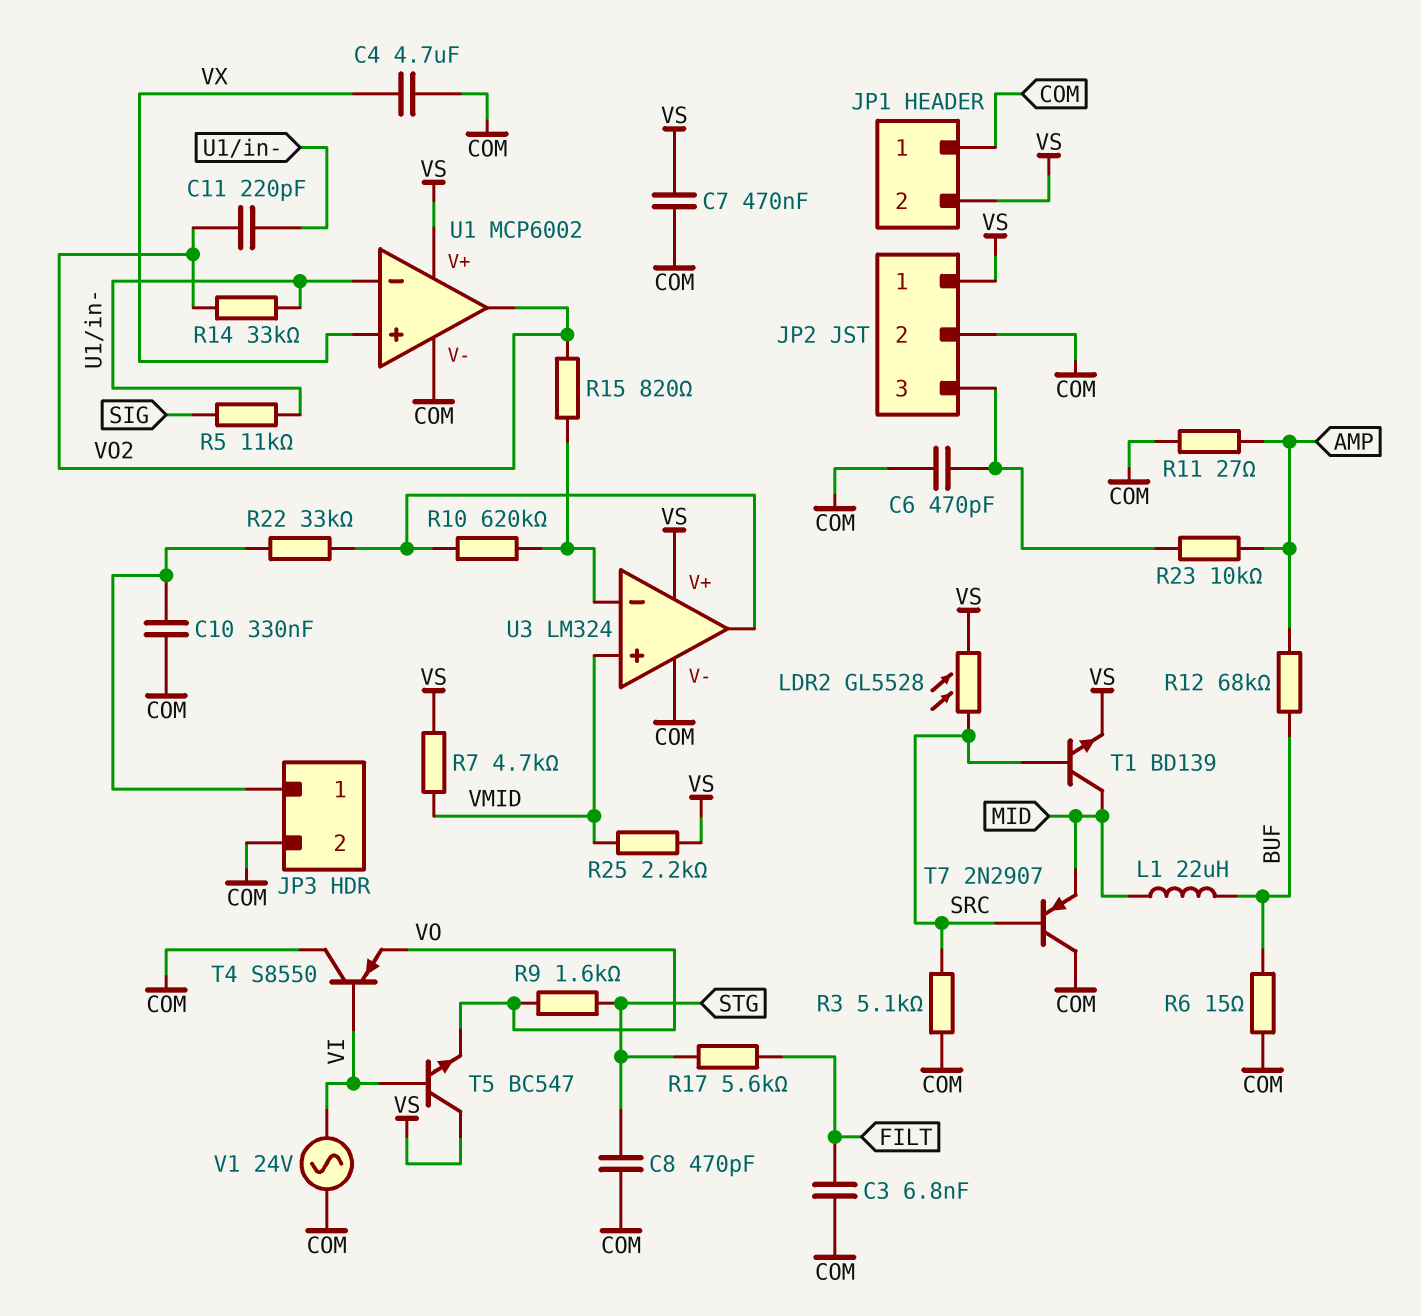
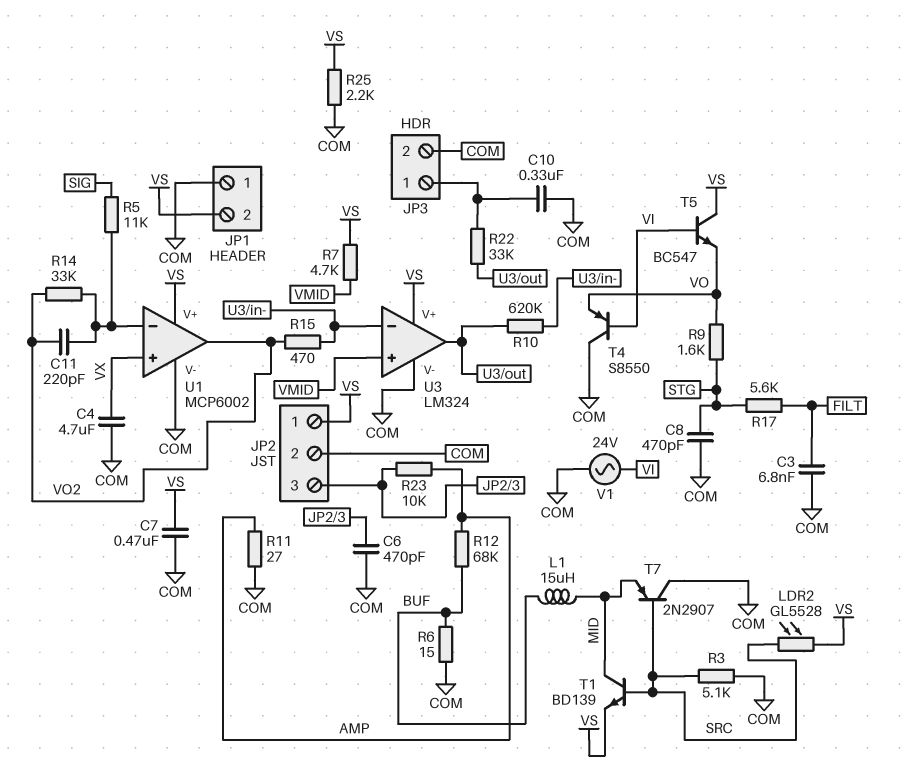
L1: 22uH (BUF, MID) -> 15uH (BUF, MID)
R15: 820 (U3/in-, VO2) -> 470 (U3/in-, VO2)
R25: 2.2k (VMID, VS) -> 2.2k (COM, VS)

